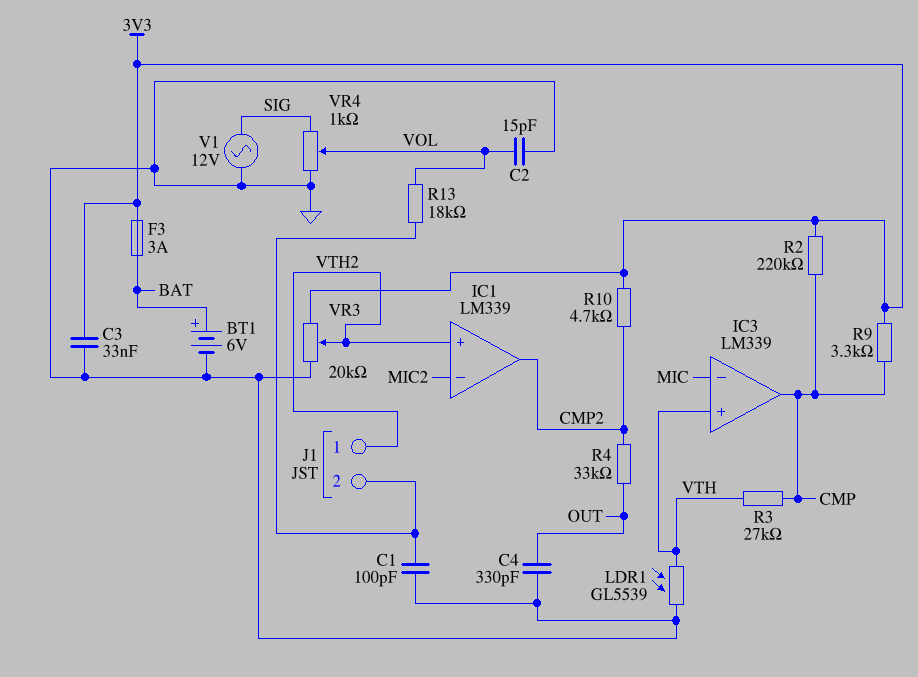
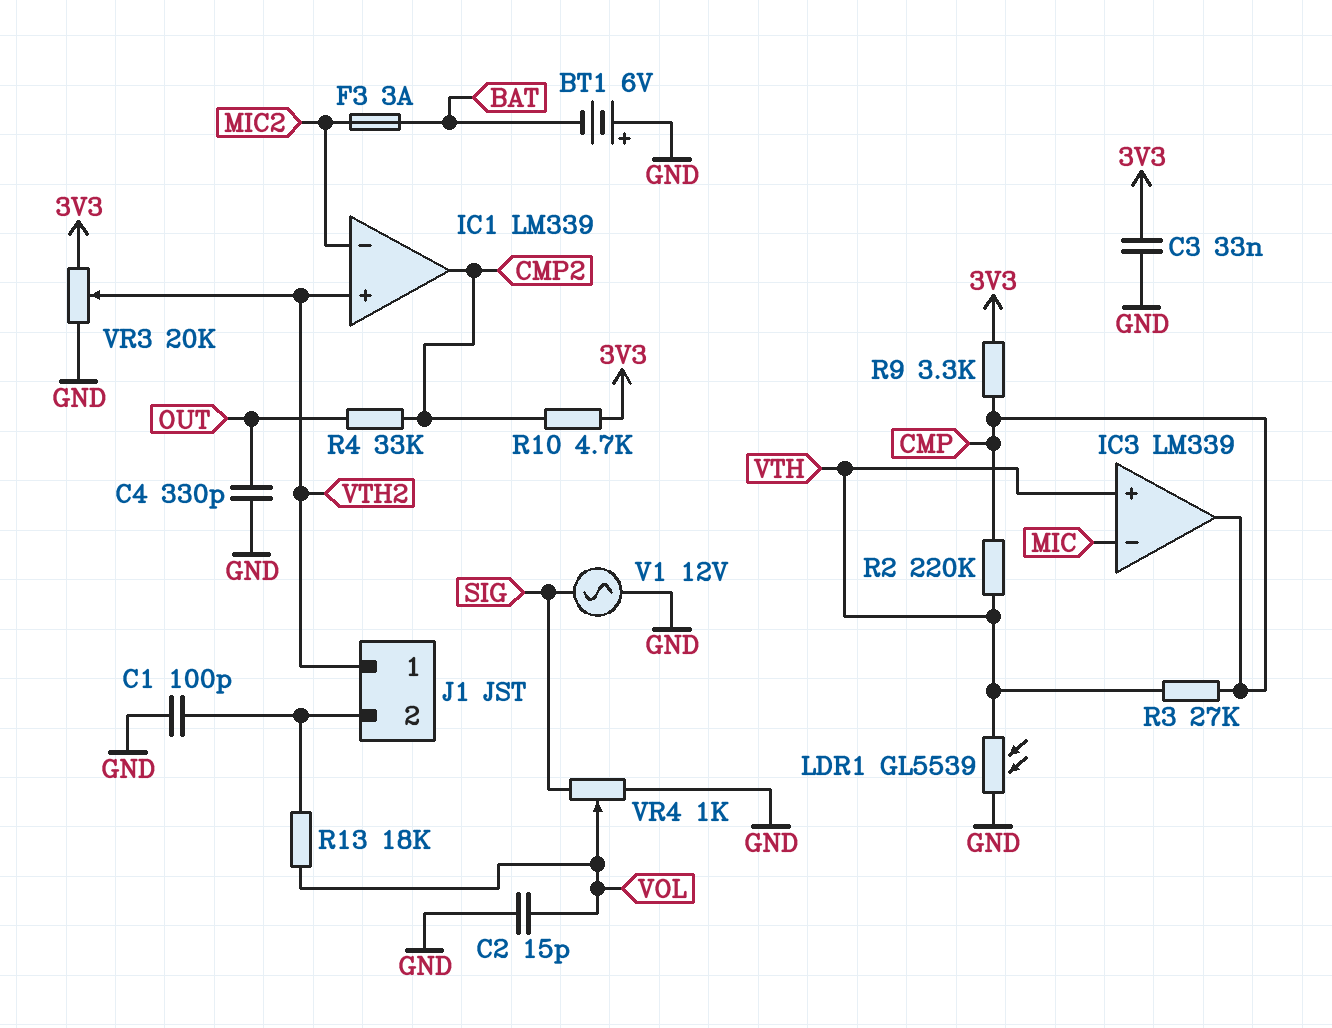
BT1: 6V (plus BAT, minus GND) -> 6V (plus GND, minus BAT)
F3: 3A (3V3, BAT) -> 3A (BAT, MIC2)
R2: 220k (3V3, CMP) -> 220k (CMP, VTH)

